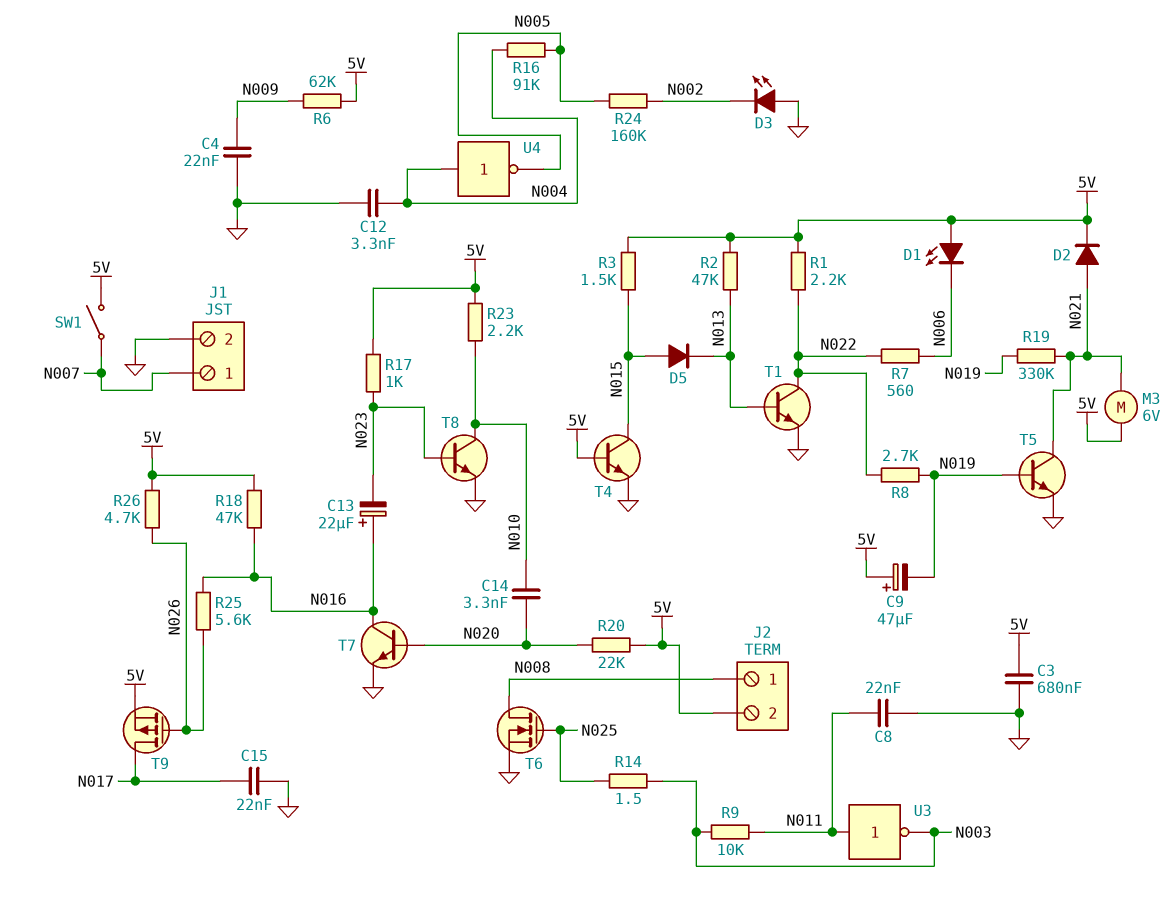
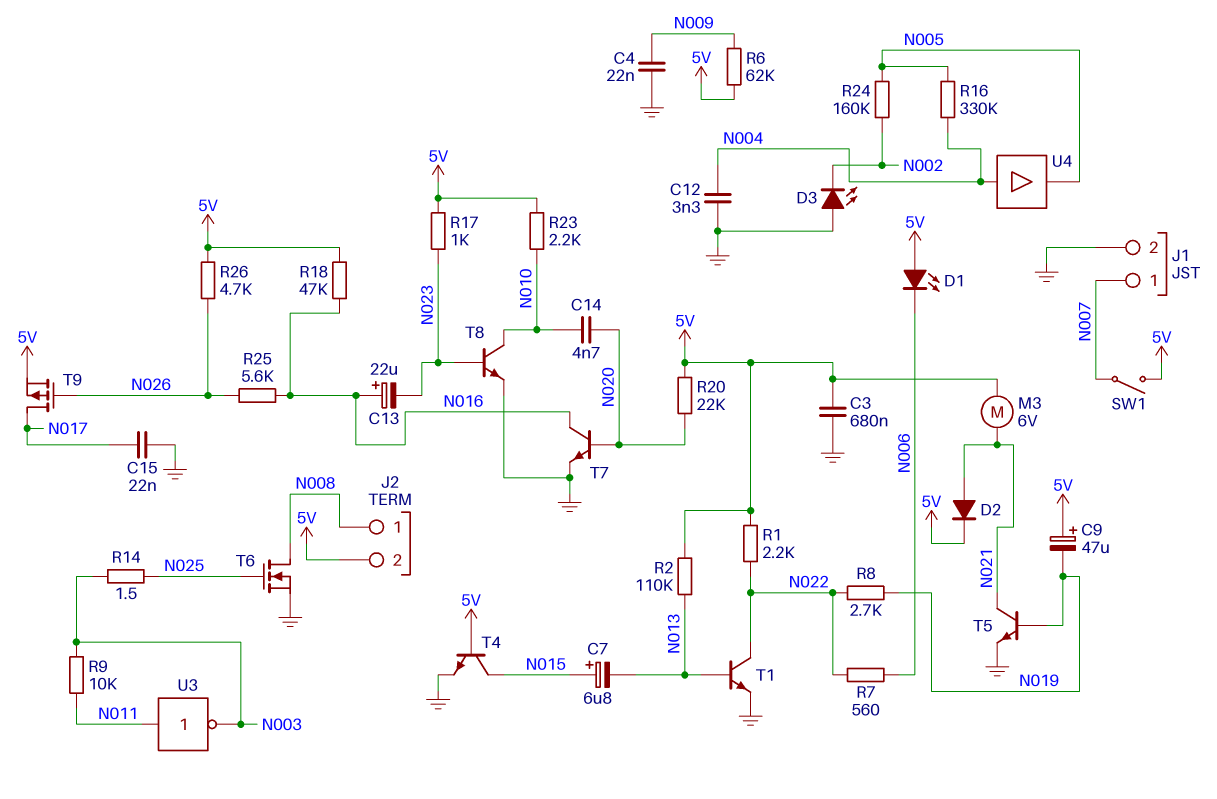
C7: none -> 6.8uF (plus N015, minus N013)
C8: 22nF (GND, N011) -> none
C14: 3.3nF (N010, N020) -> 4.7nF (N010, N020)
D5: diode (A N015, K N013) -> none
R2: 47k (5V, N013) -> 110k (5V, N013)
R3: 1.5k (5V, N015) -> none
R16: 91k (N004, N005) -> 330k (N004, N005)
R19: 330k (N019, N021) -> none
U4: NOT (in N004, out N005) -> buffer (in N004, out N005)

